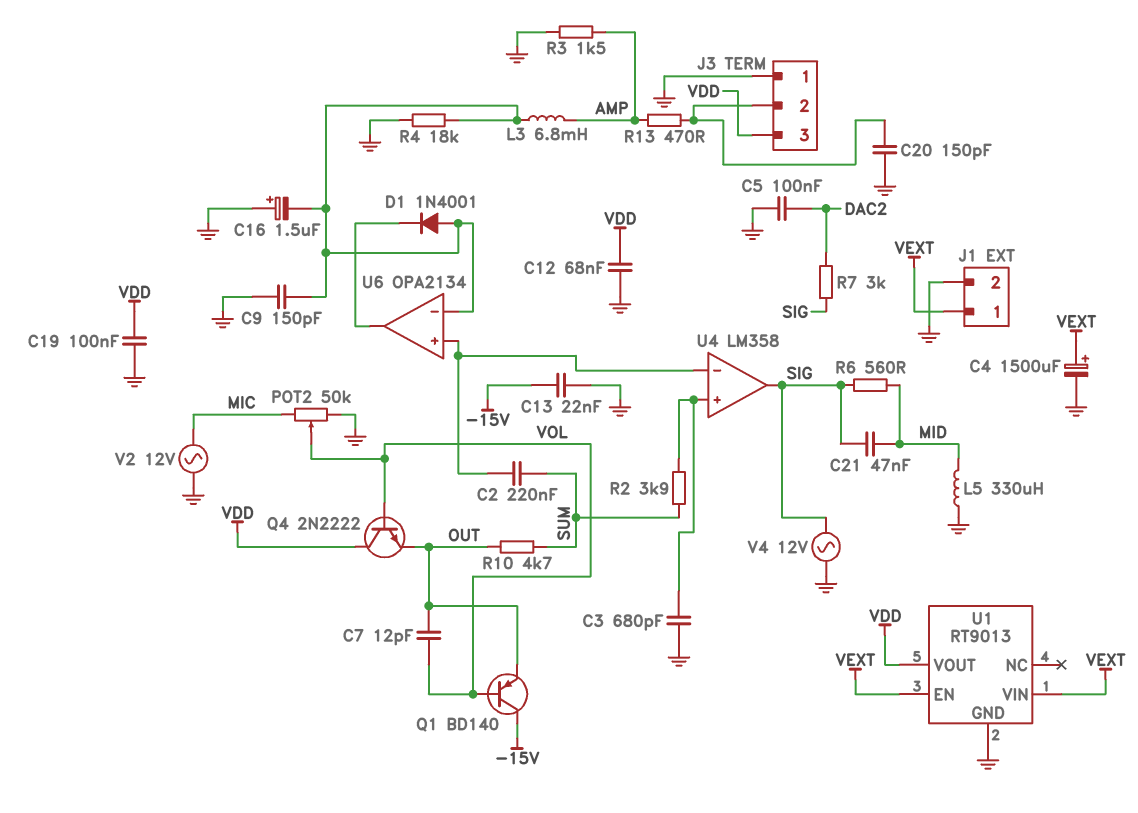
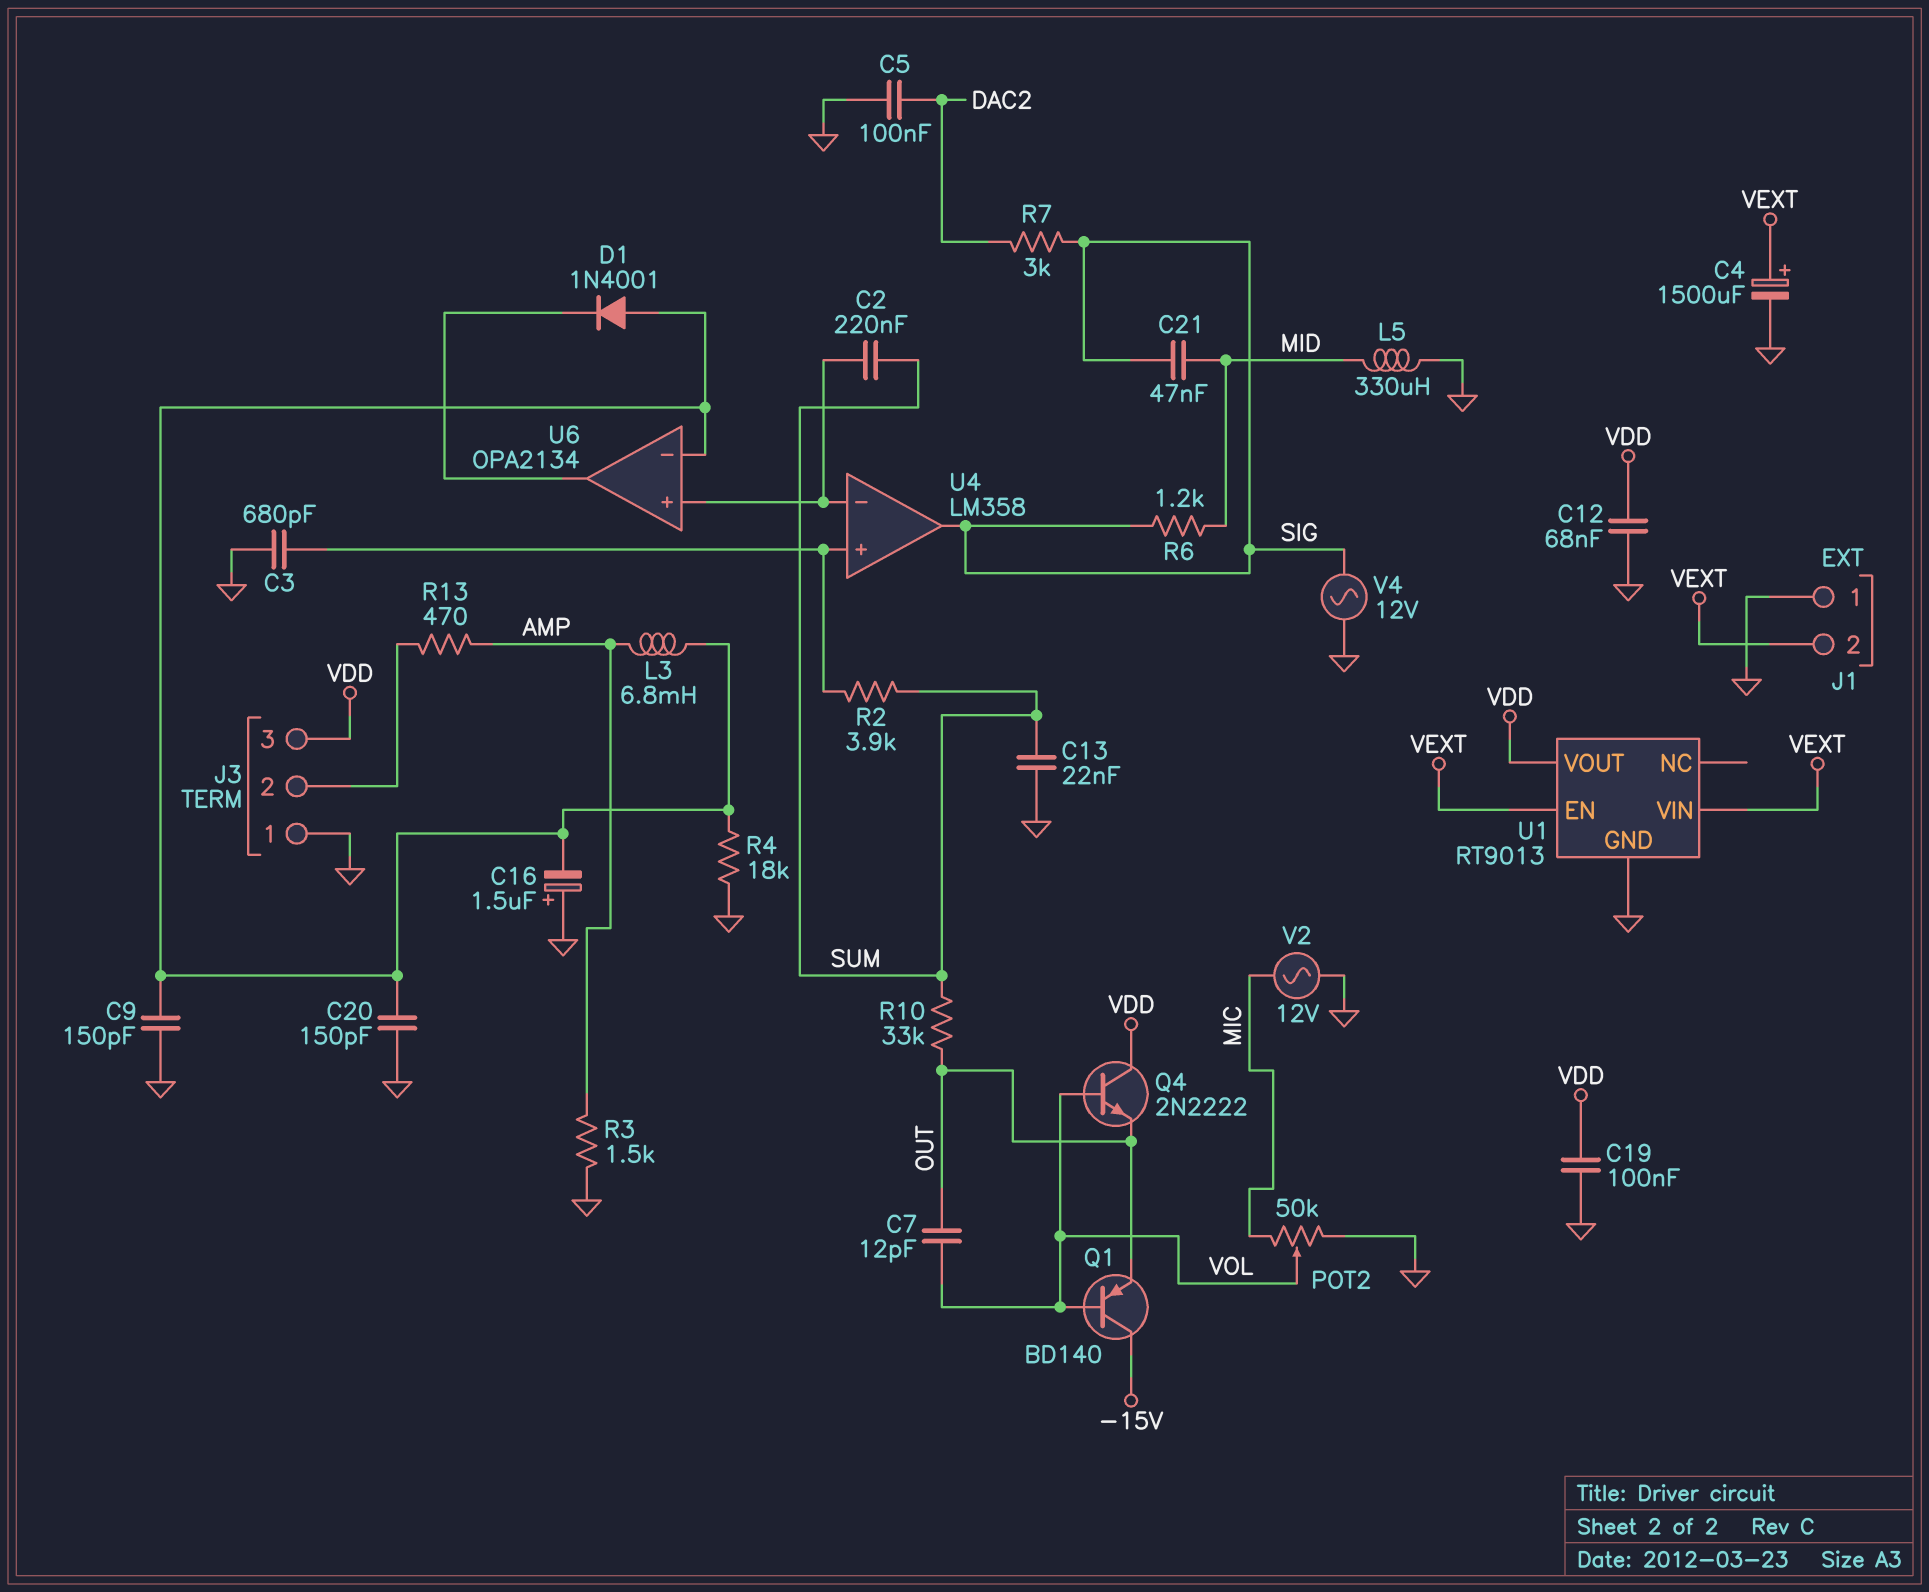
C13: 22nF (-15V, GND) -> 22nF (GND, SUM)
C20: 150pF (GND, J3/2) -> 150pF (GND, U6/in-)
J1 pin 1: VEXT -> GND
J1 pin 2: GND -> VEXT
R6: 560 (MID, SIG) -> 1.2k (MID, SIG)
R10: 4.7k (OUT, SUM) -> 33k (OUT, SUM)

